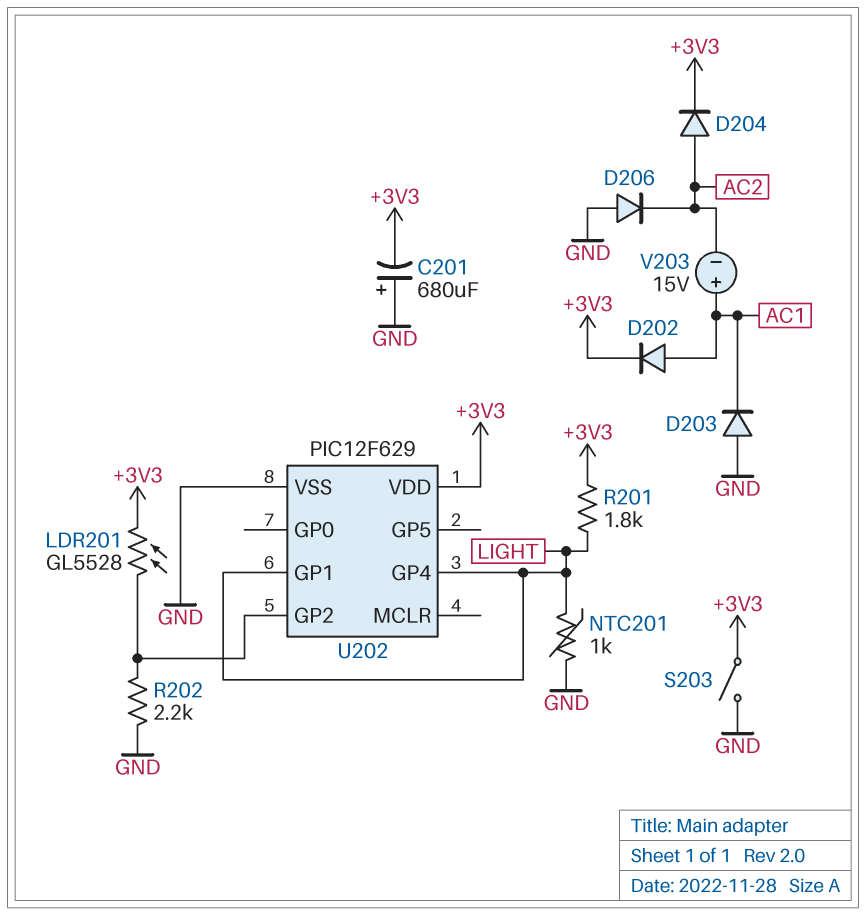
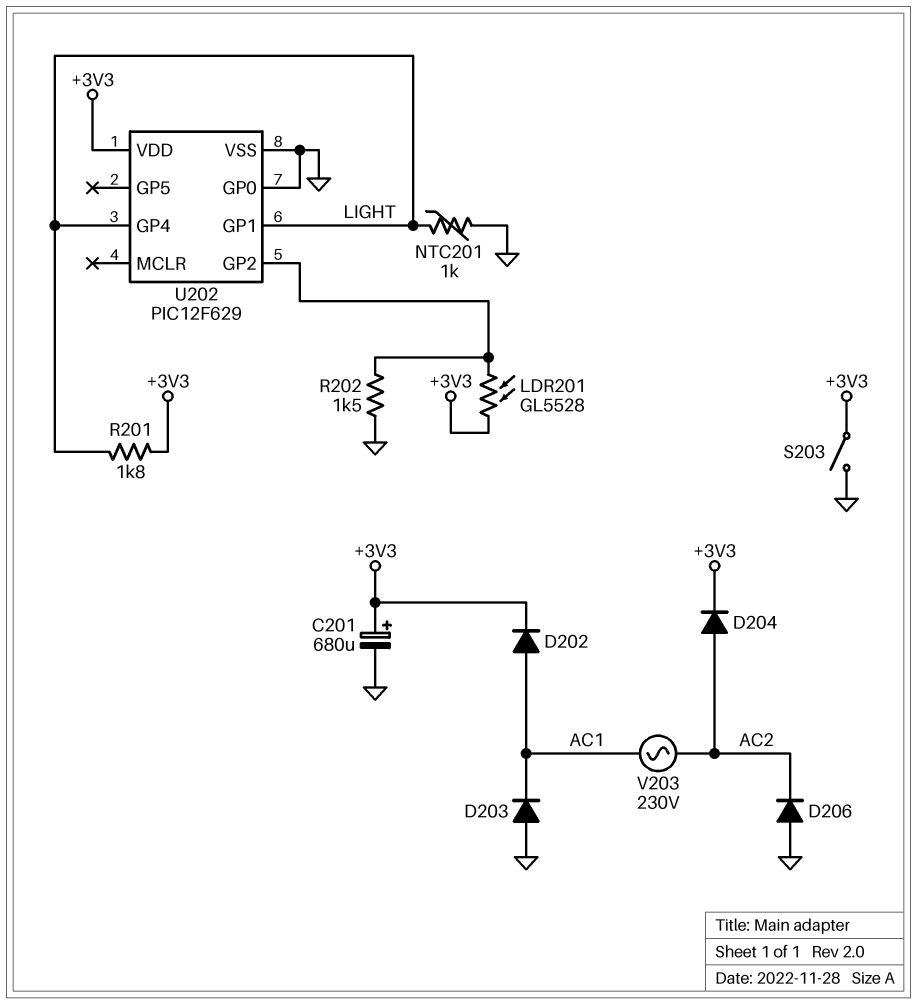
C201: 680uF (plus GND, minus +3V3) -> 680uF (plus +3V3, minus GND)
R202: 2.2k (GND, U202/GP2) -> 1.5k (GND, U202/GP2)
U202 pin GP0: none -> GND
V203: 15V (plus AC1, minus AC2) -> AC 230V (AC1, AC2)

